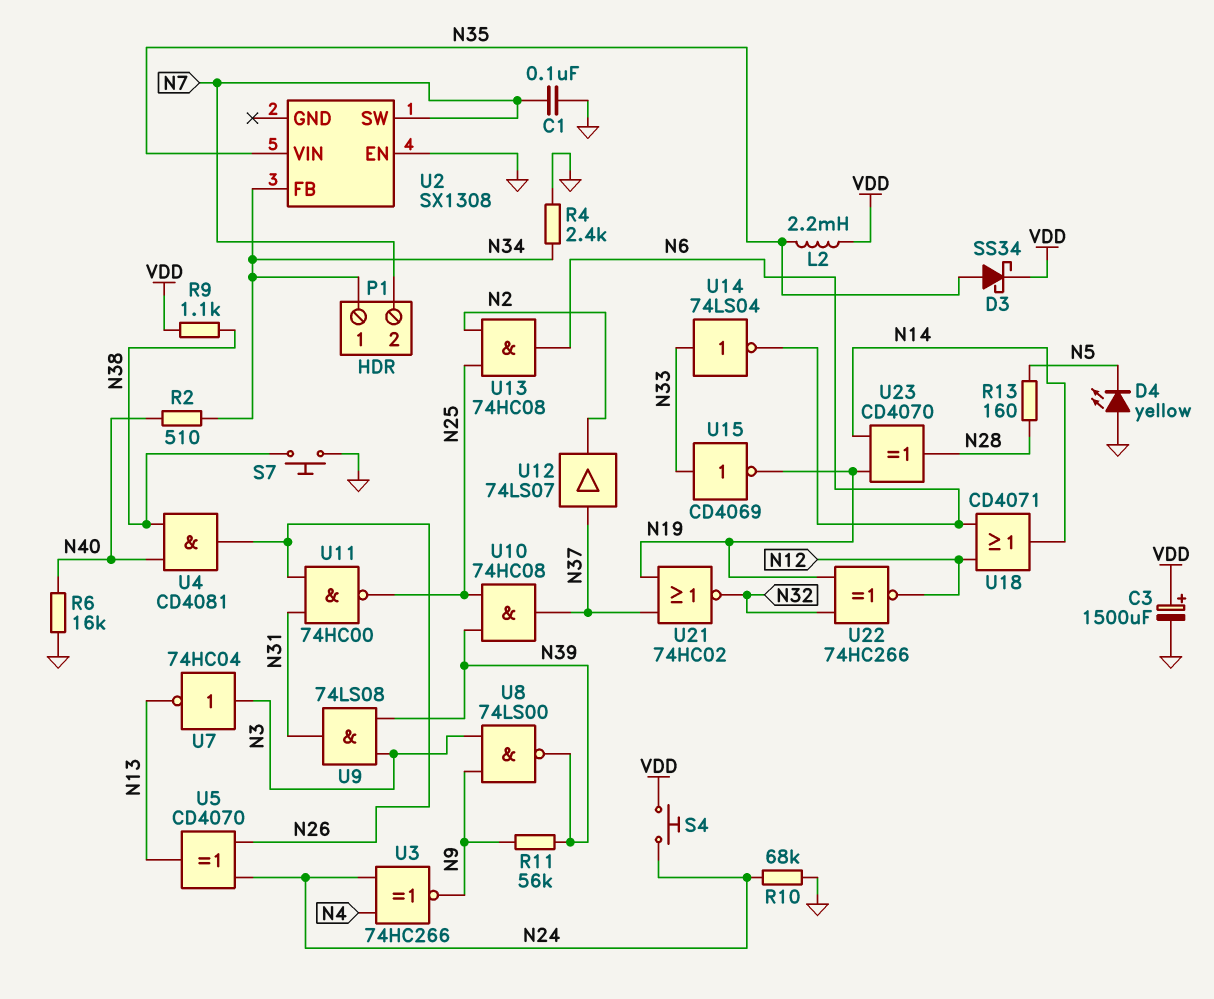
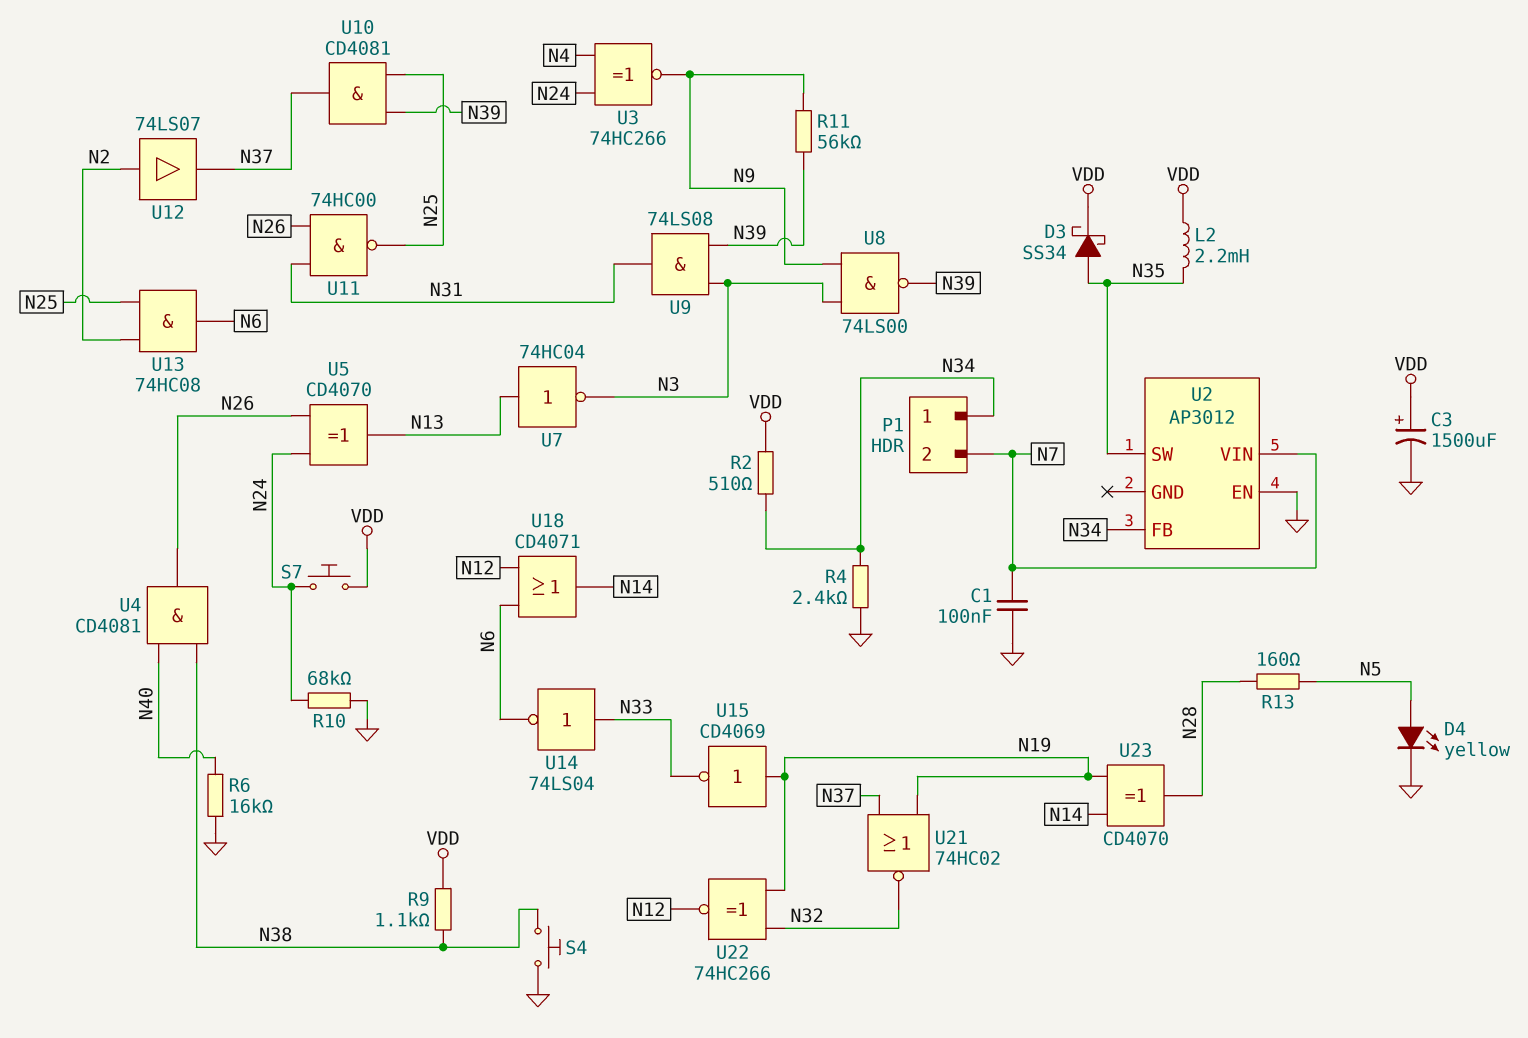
D4: LED yellow (A GND, K N5) -> LED yellow (A N5, K GND)
R2: 510 (N34, N40) -> 510 (N34, VDD)
S4: button (N24, VDD) -> button (GND, N38)
S7: button (GND, N38) -> button (N24, VDD)
U2: SX1308 -> AP3012
U2 pin SW: N7 -> N35
U2 pin VIN: N35 -> N7
U7: NOT 74HC04 (in N3, out N13) -> NOT 74HC04 (in N13, out N3)
U10: AND 74HC08 (in N25, in N39, out N37) -> AND CD4081 (in N25, in N39, out N37)
U12: buffer 74LS07 (in N37, out N2) -> buffer 74LS07 (in N2, out N37)
U15: NOT CD4069 (in N33, out N19) -> NOT CD4069 (in N19, out N33)

